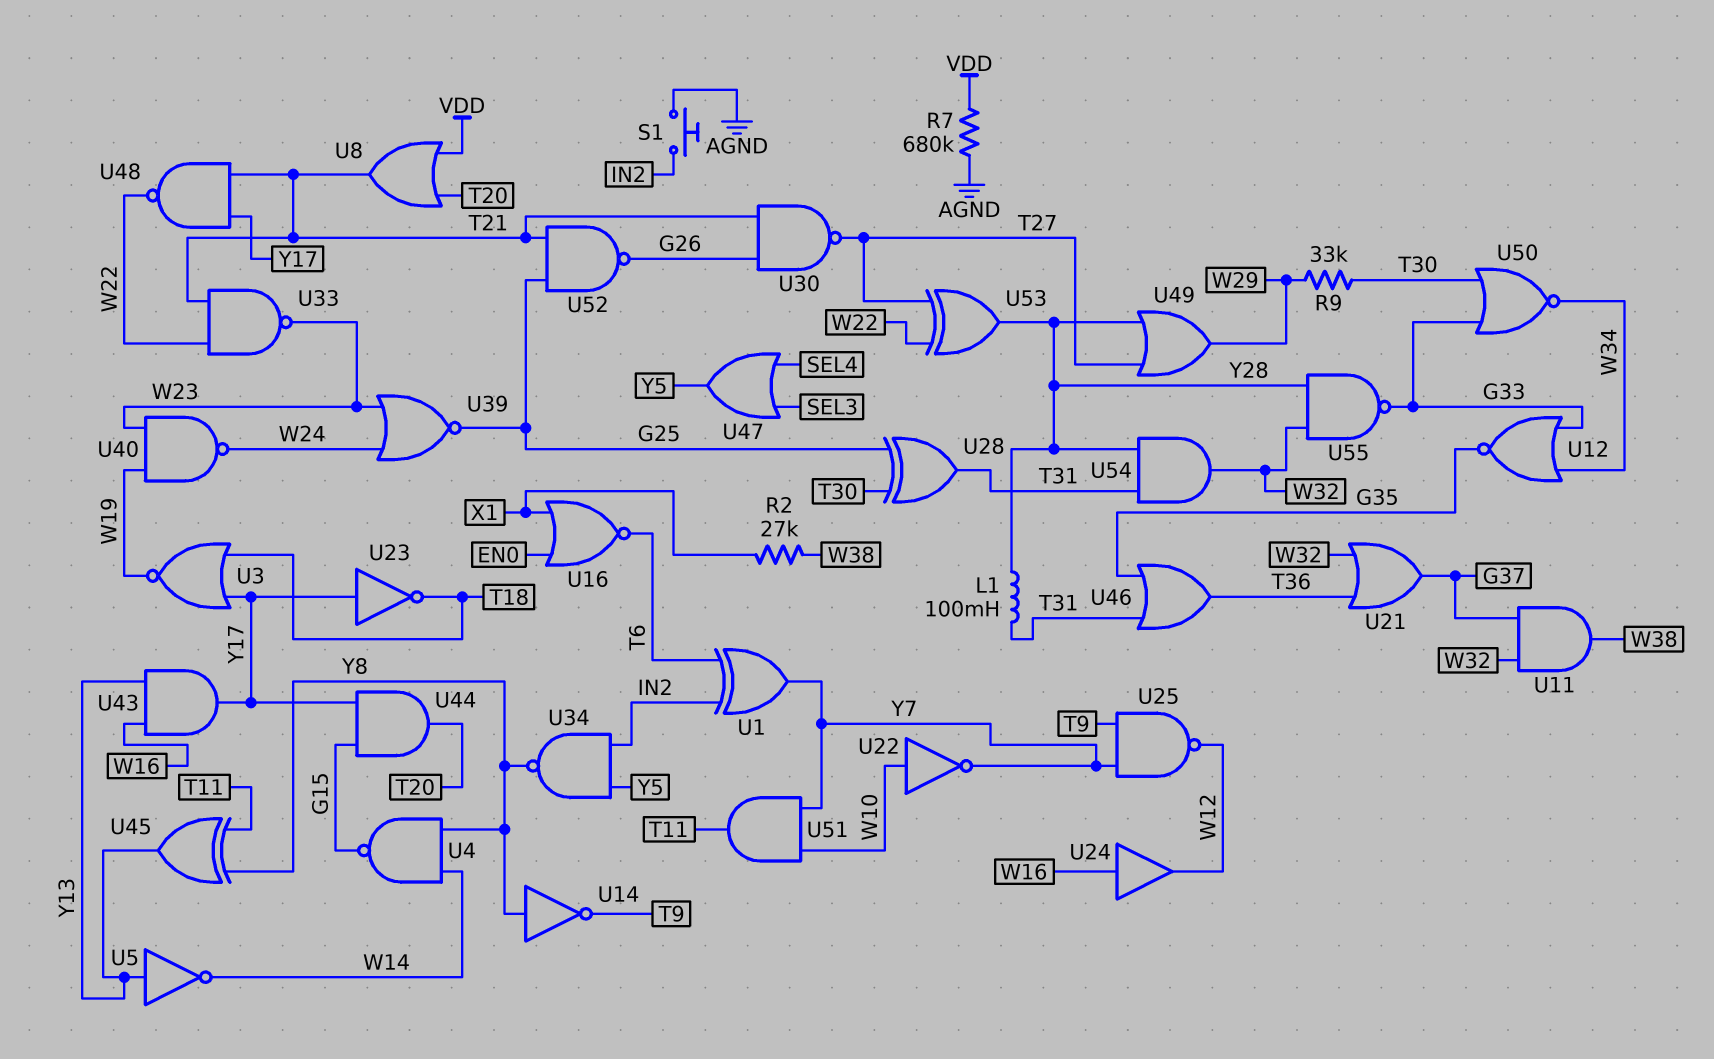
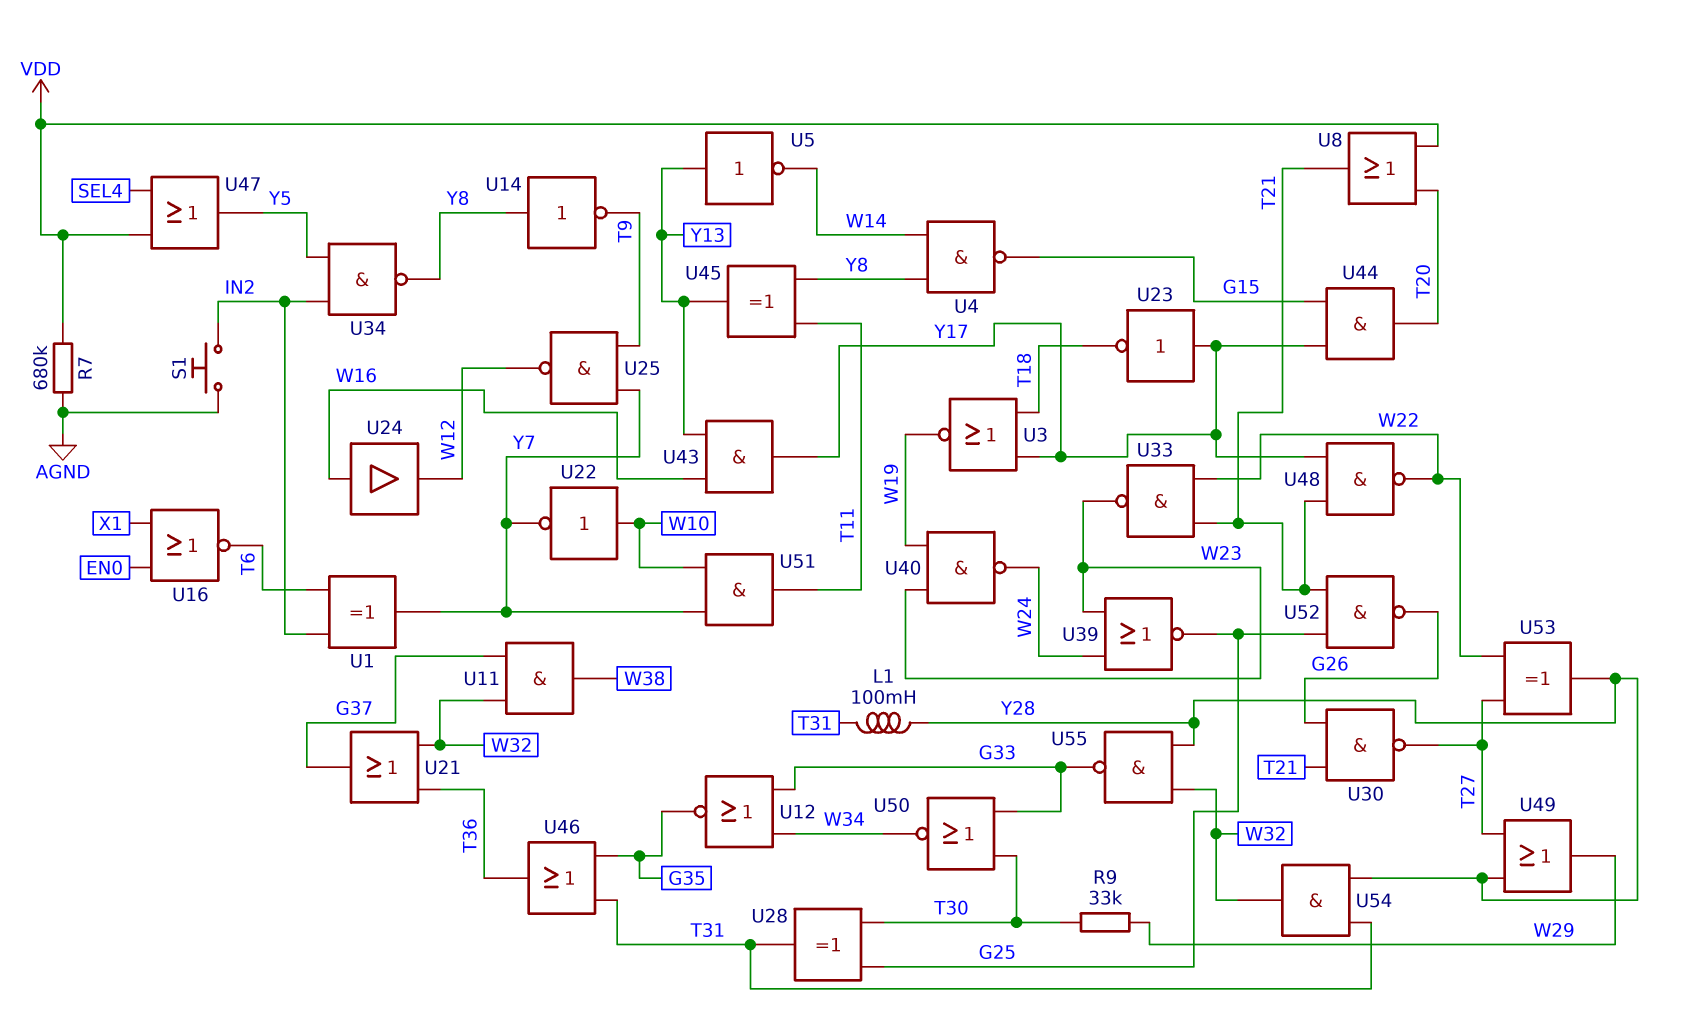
R2: 27k (W38, X1) -> none
U47: OR (in SEL3, in SEL4, out Y5) -> OR (in SEL4, in VDD, out Y5)

